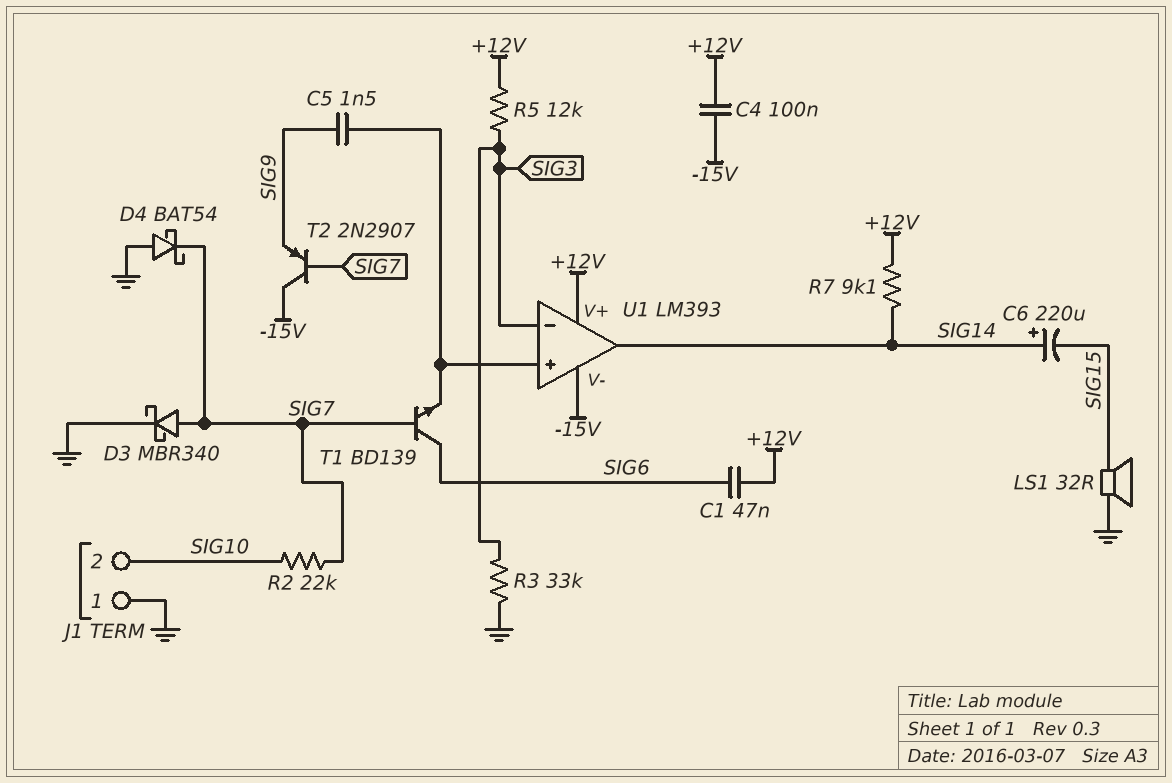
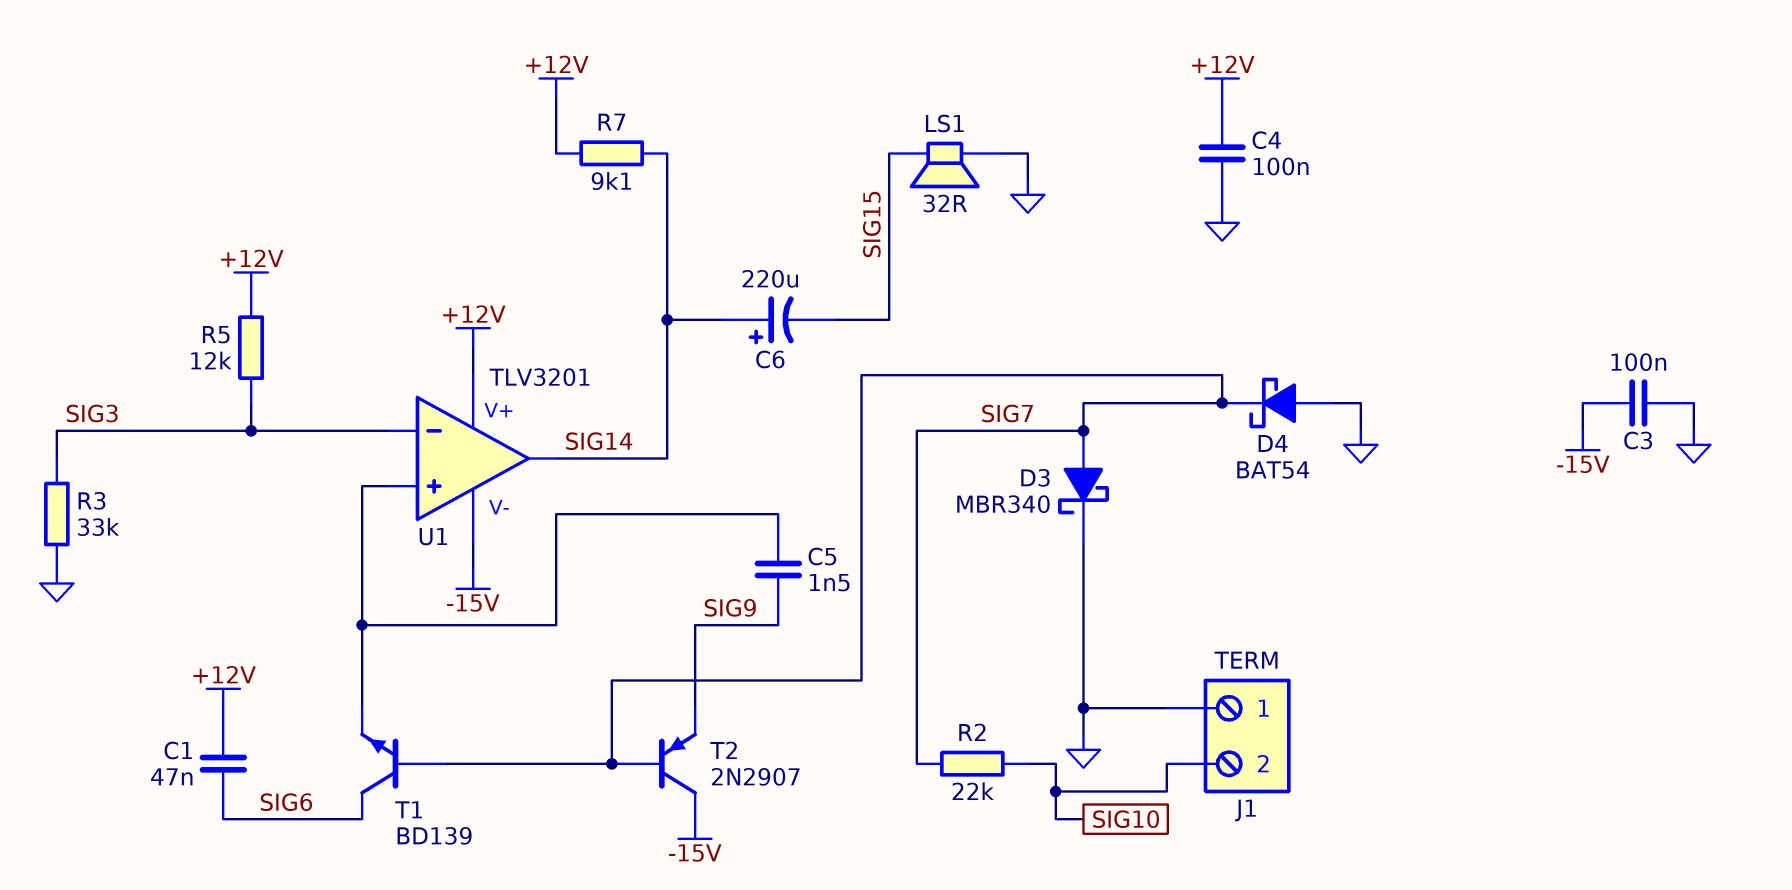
C3: none -> 100nF (-15V, GND)
C4: 100nF (+12V, -15V) -> 100nF (+12V, GND)
U1: LM393 -> TLV3201

